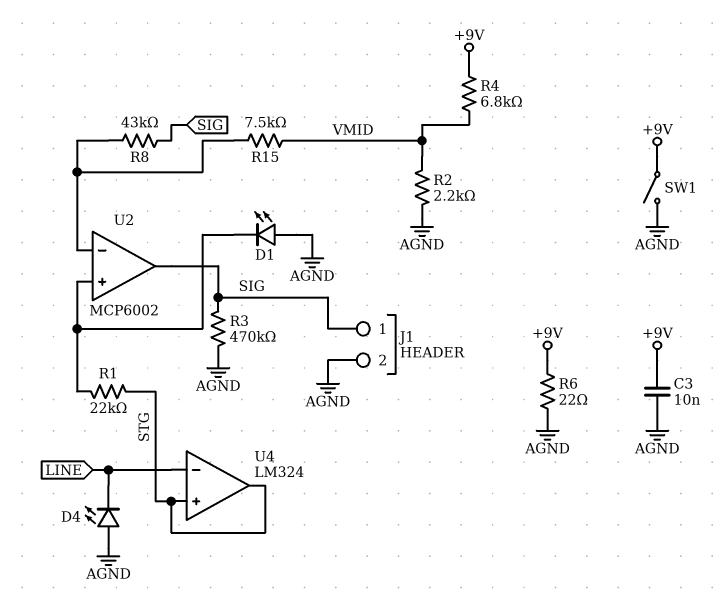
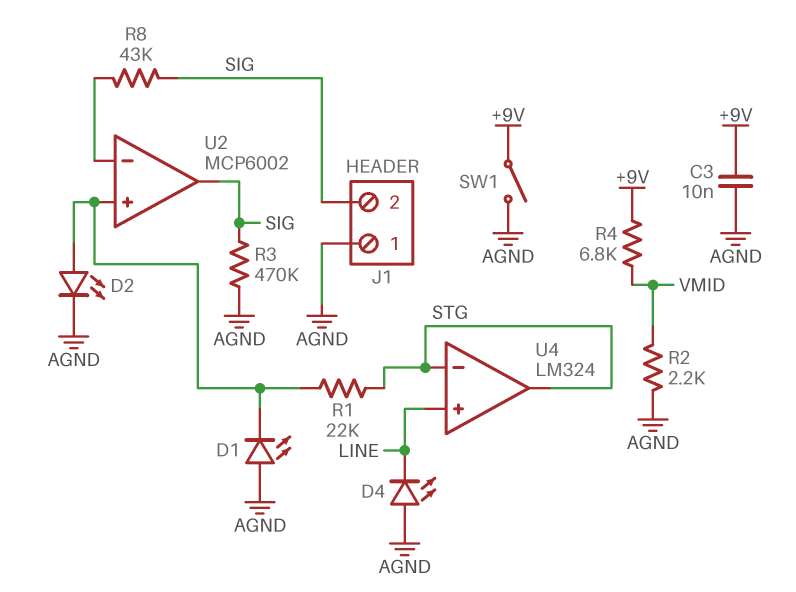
D2: none -> LED (A U2/in+, K AGND)
J1 pin 1: SIG -> AGND
J1 pin 2: AGND -> SIG
R6: 22 (+9V, AGND) -> none
R15: 7.5k (U2/in-, VMID) -> none
U4 pin in+: STG -> LINE
U4 pin in-: LINE -> STG

